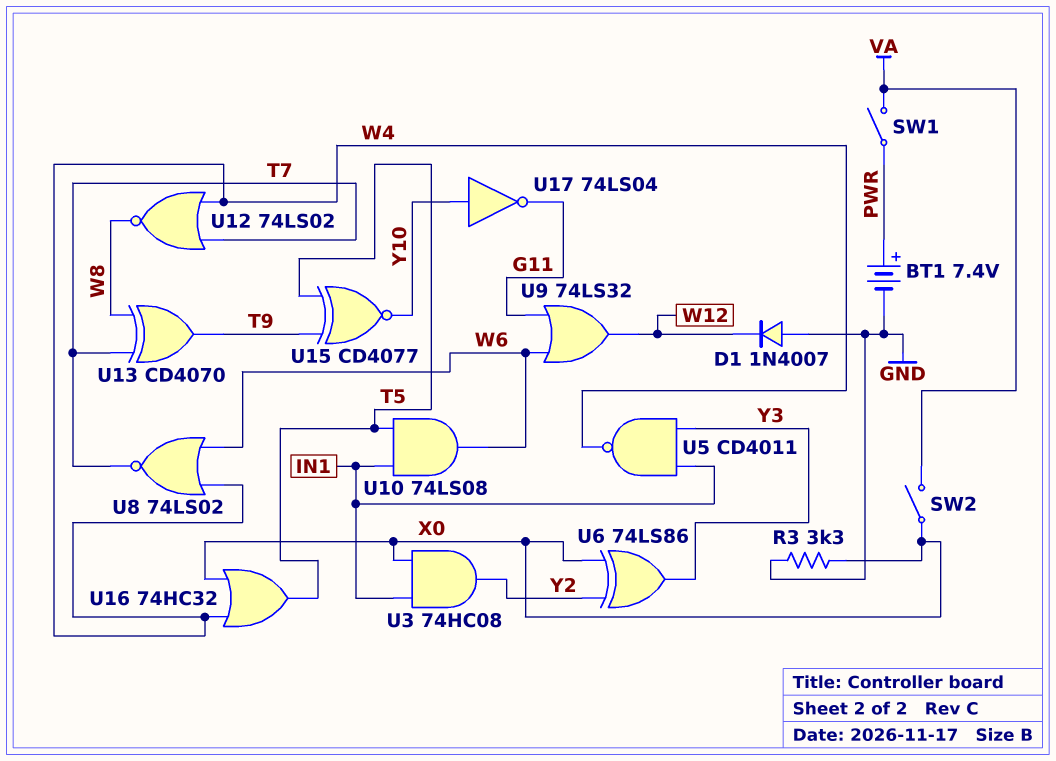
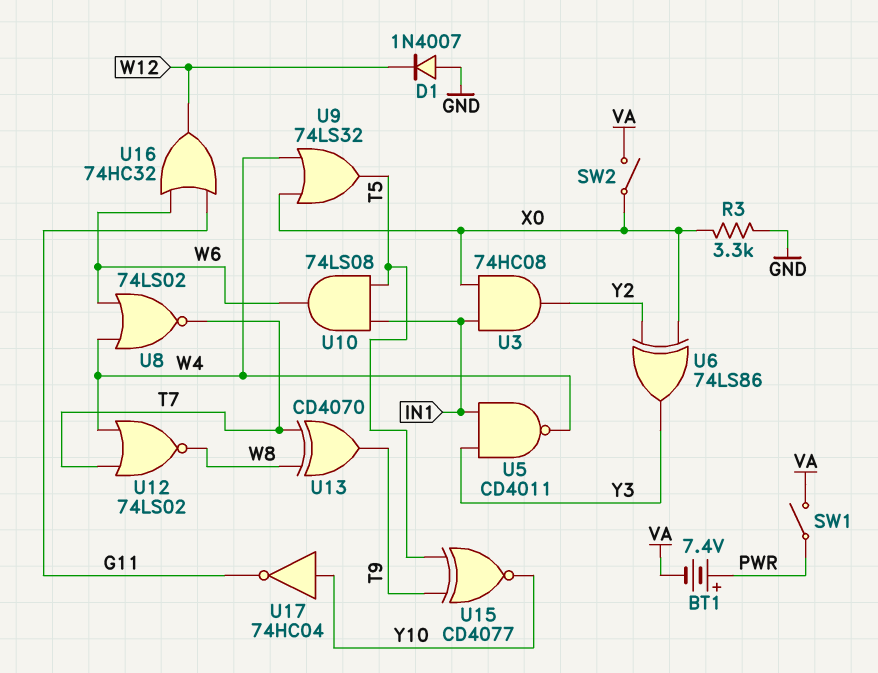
BT1: 7.4V (plus PWR, minus GND) -> 7.4V (plus PWR, minus VA)
U9: OR 74LS32 (in G11, in W6, out W12) -> OR 74LS32 (in W4, in X0, out T5)
U16: OR 74HC32 (in W4, in X0, out T5) -> OR 74HC32 (in G11, in W6, out W12)
U17: NOT 74LS04 (in Y10, out G11) -> NOT 74HC04 (in Y10, out G11)

